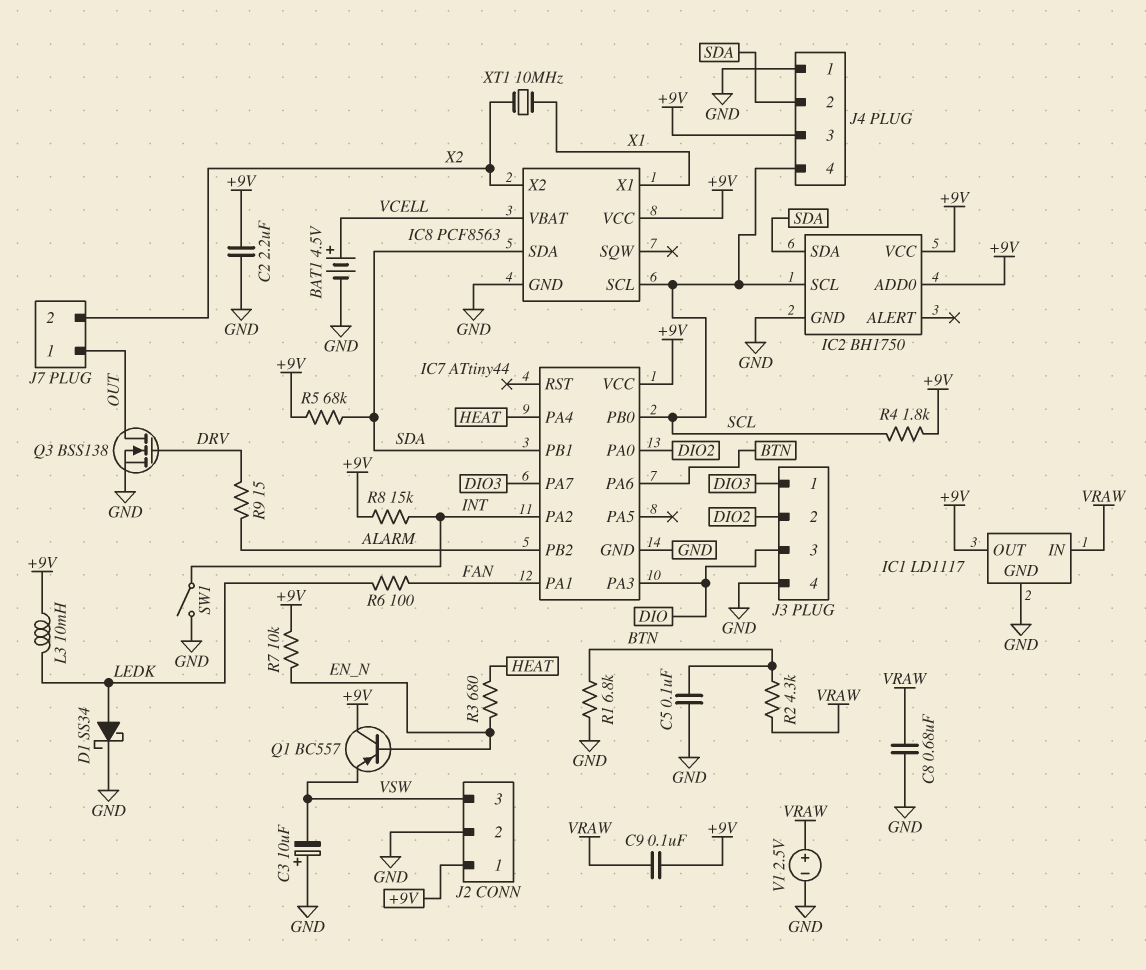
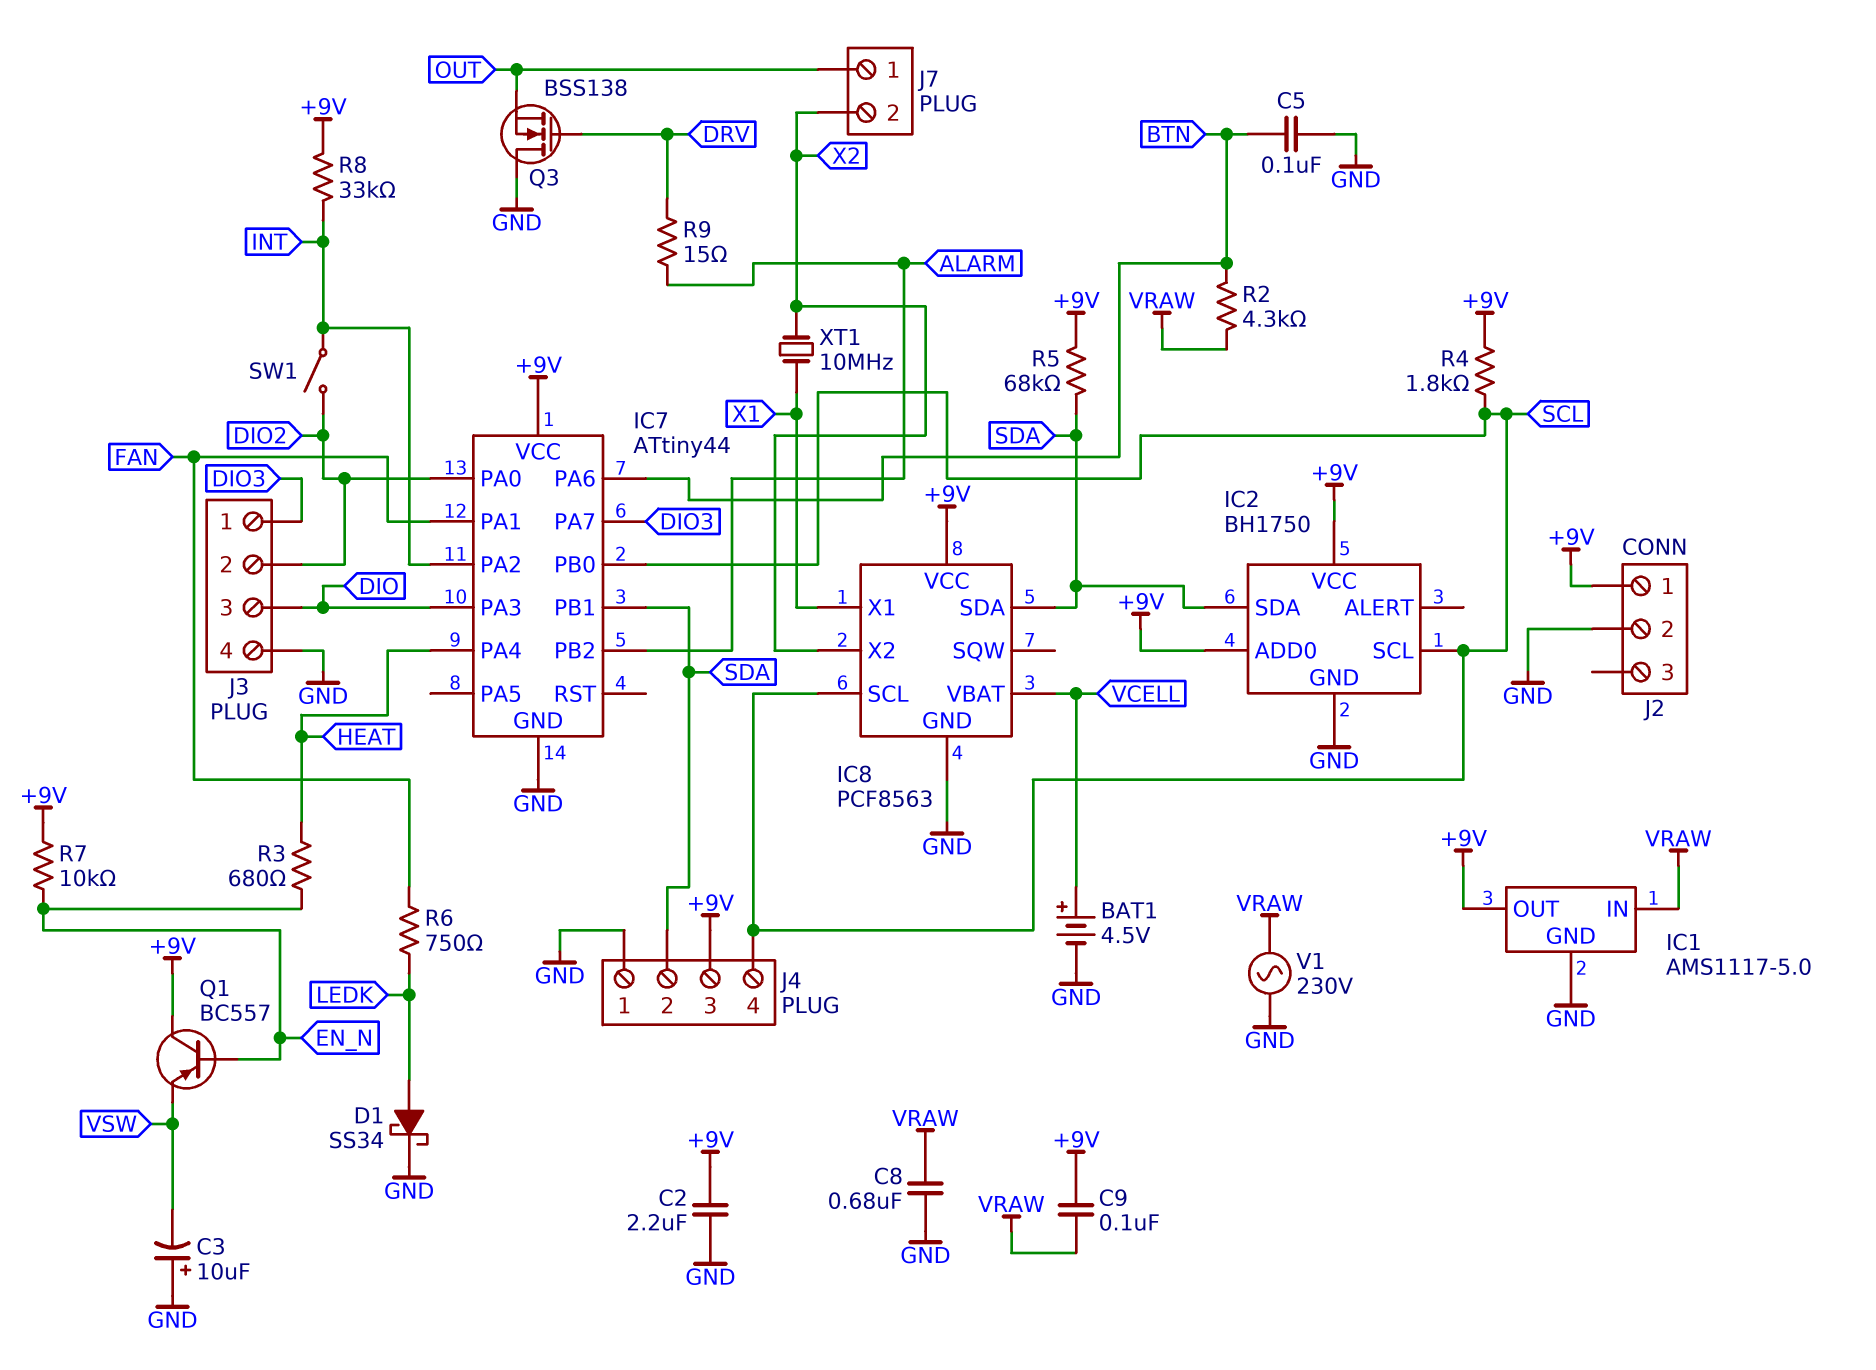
IC1: LD1117 -> AMS1117-5.0
J2 pin 3: VSW -> none
L3: 10mH (+9V, LEDK) -> none
Q3: NMOS BSS138 (G DRV, D OUT, S GND) -> NMOS BSS138 (G DRV, D GND, S OUT)
R1: 6.8k (BTN, GND) -> none
R6: 100 (FAN, LEDK) -> 750 (FAN, LEDK)
R8: 15k (+9V, INT) -> 33k (+9V, INT)
SW1: switch (GND, INT) -> switch (DIO2, INT)
V1: 2.5V (plus VRAW, minus GND) -> AC 230V (GND, VRAW)

